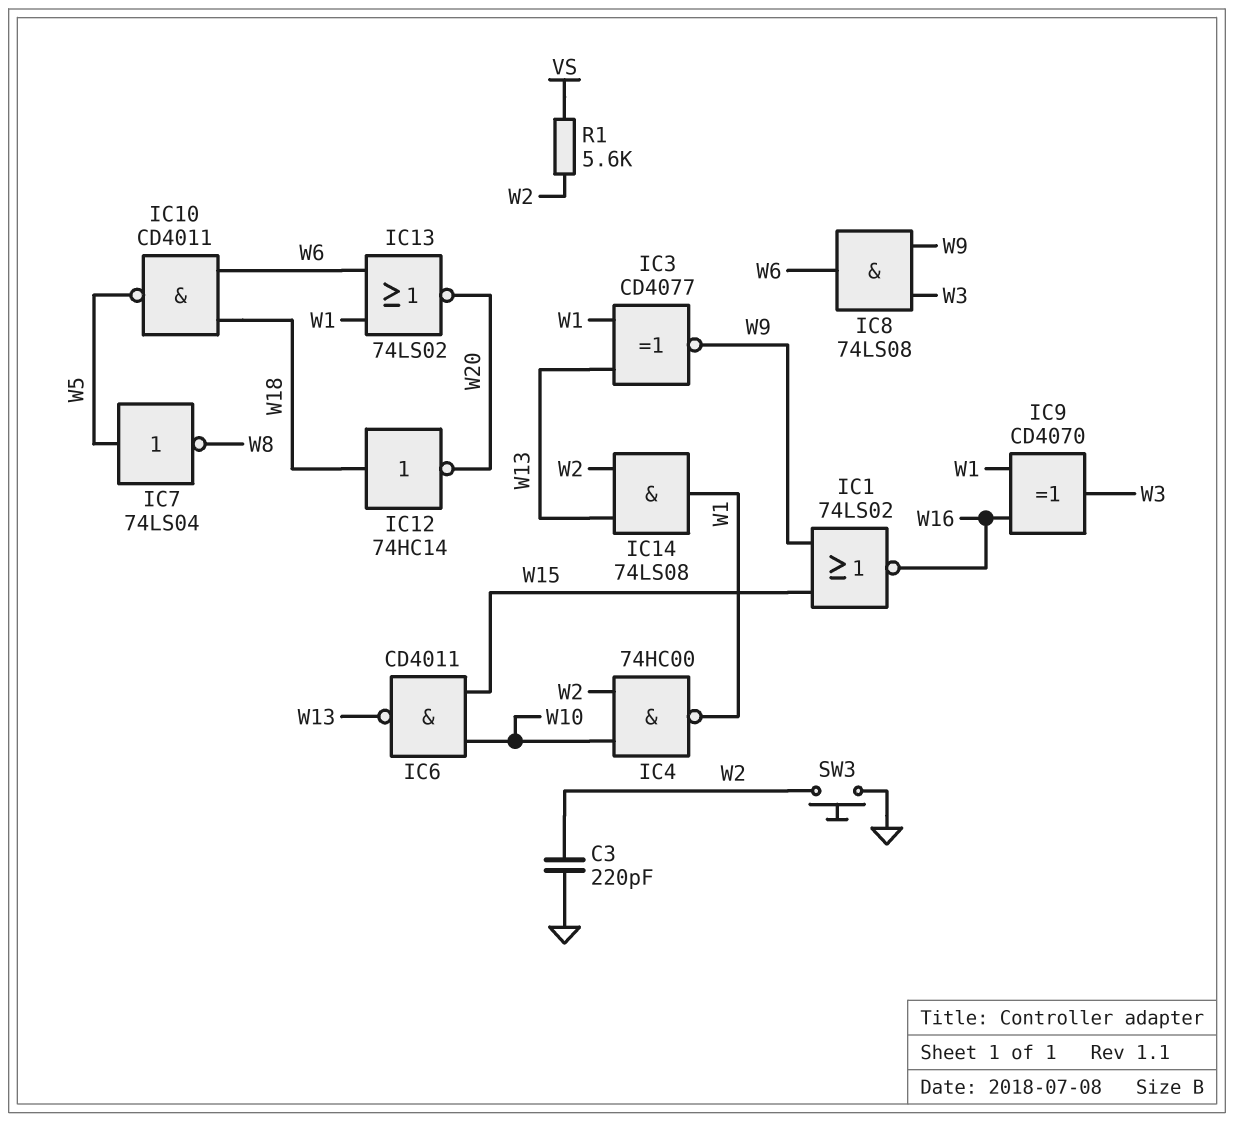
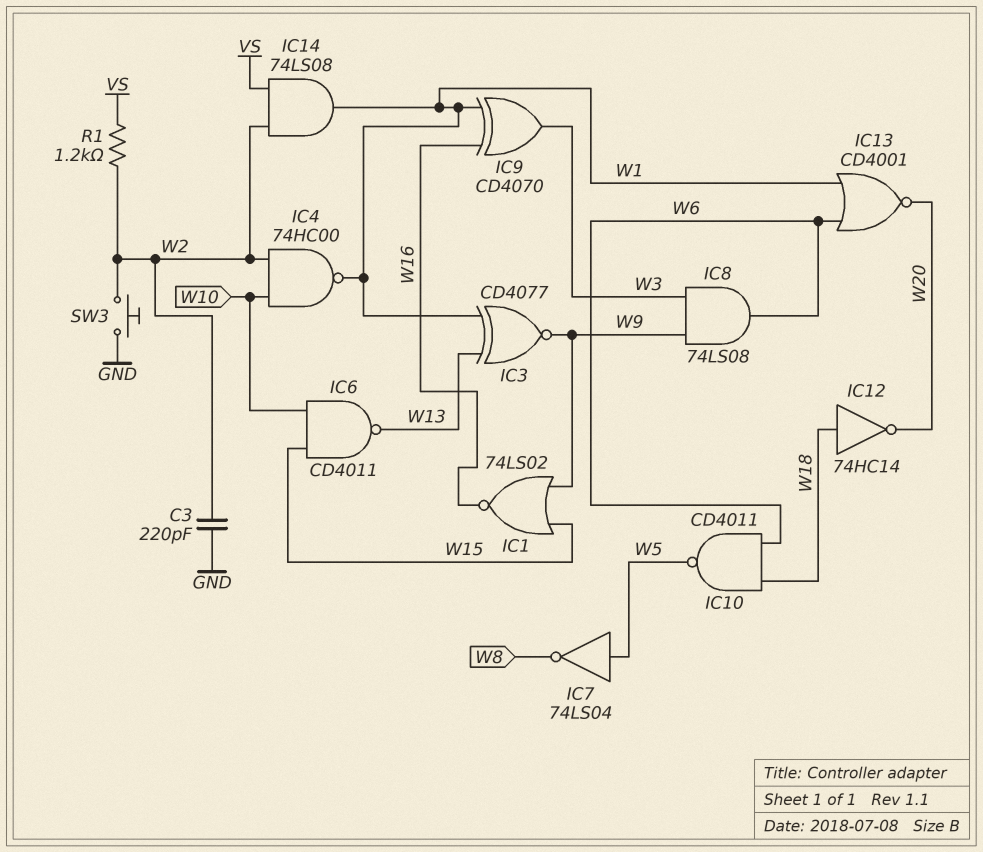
IC13: NOR 74LS02 (in W1, in W6, out W20) -> NOR CD4001 (in W1, in W6, out W20)
IC14: AND 74LS08 (in W2, in W13, out W1) -> AND 74LS08 (in VS, in W2, out W1)
R1: 5.6k (VS, W2) -> 1.2k (VS, W2)

